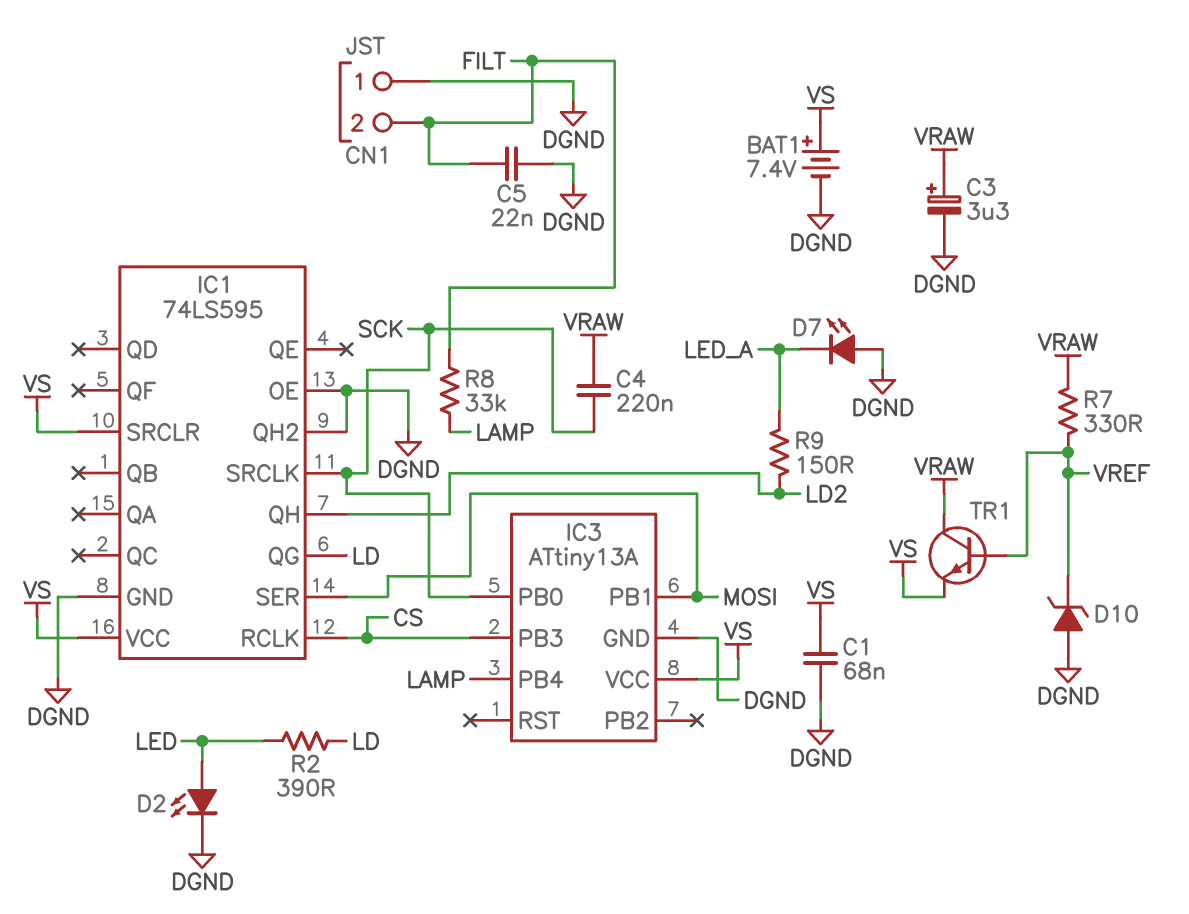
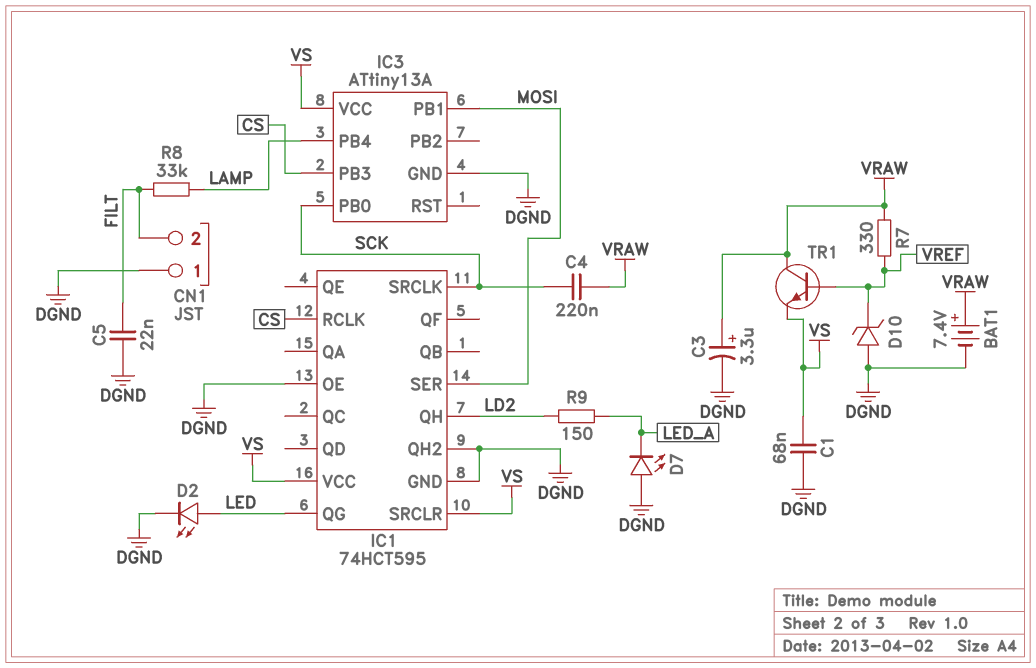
BAT1: 7.4V (plus VS, minus DGND) -> 7.4V (plus VRAW, minus DGND)
IC1: 74LS595 -> 74HCT595
IC1 pin QG: LD -> LED
R2: 390 (LD, LED) -> none

